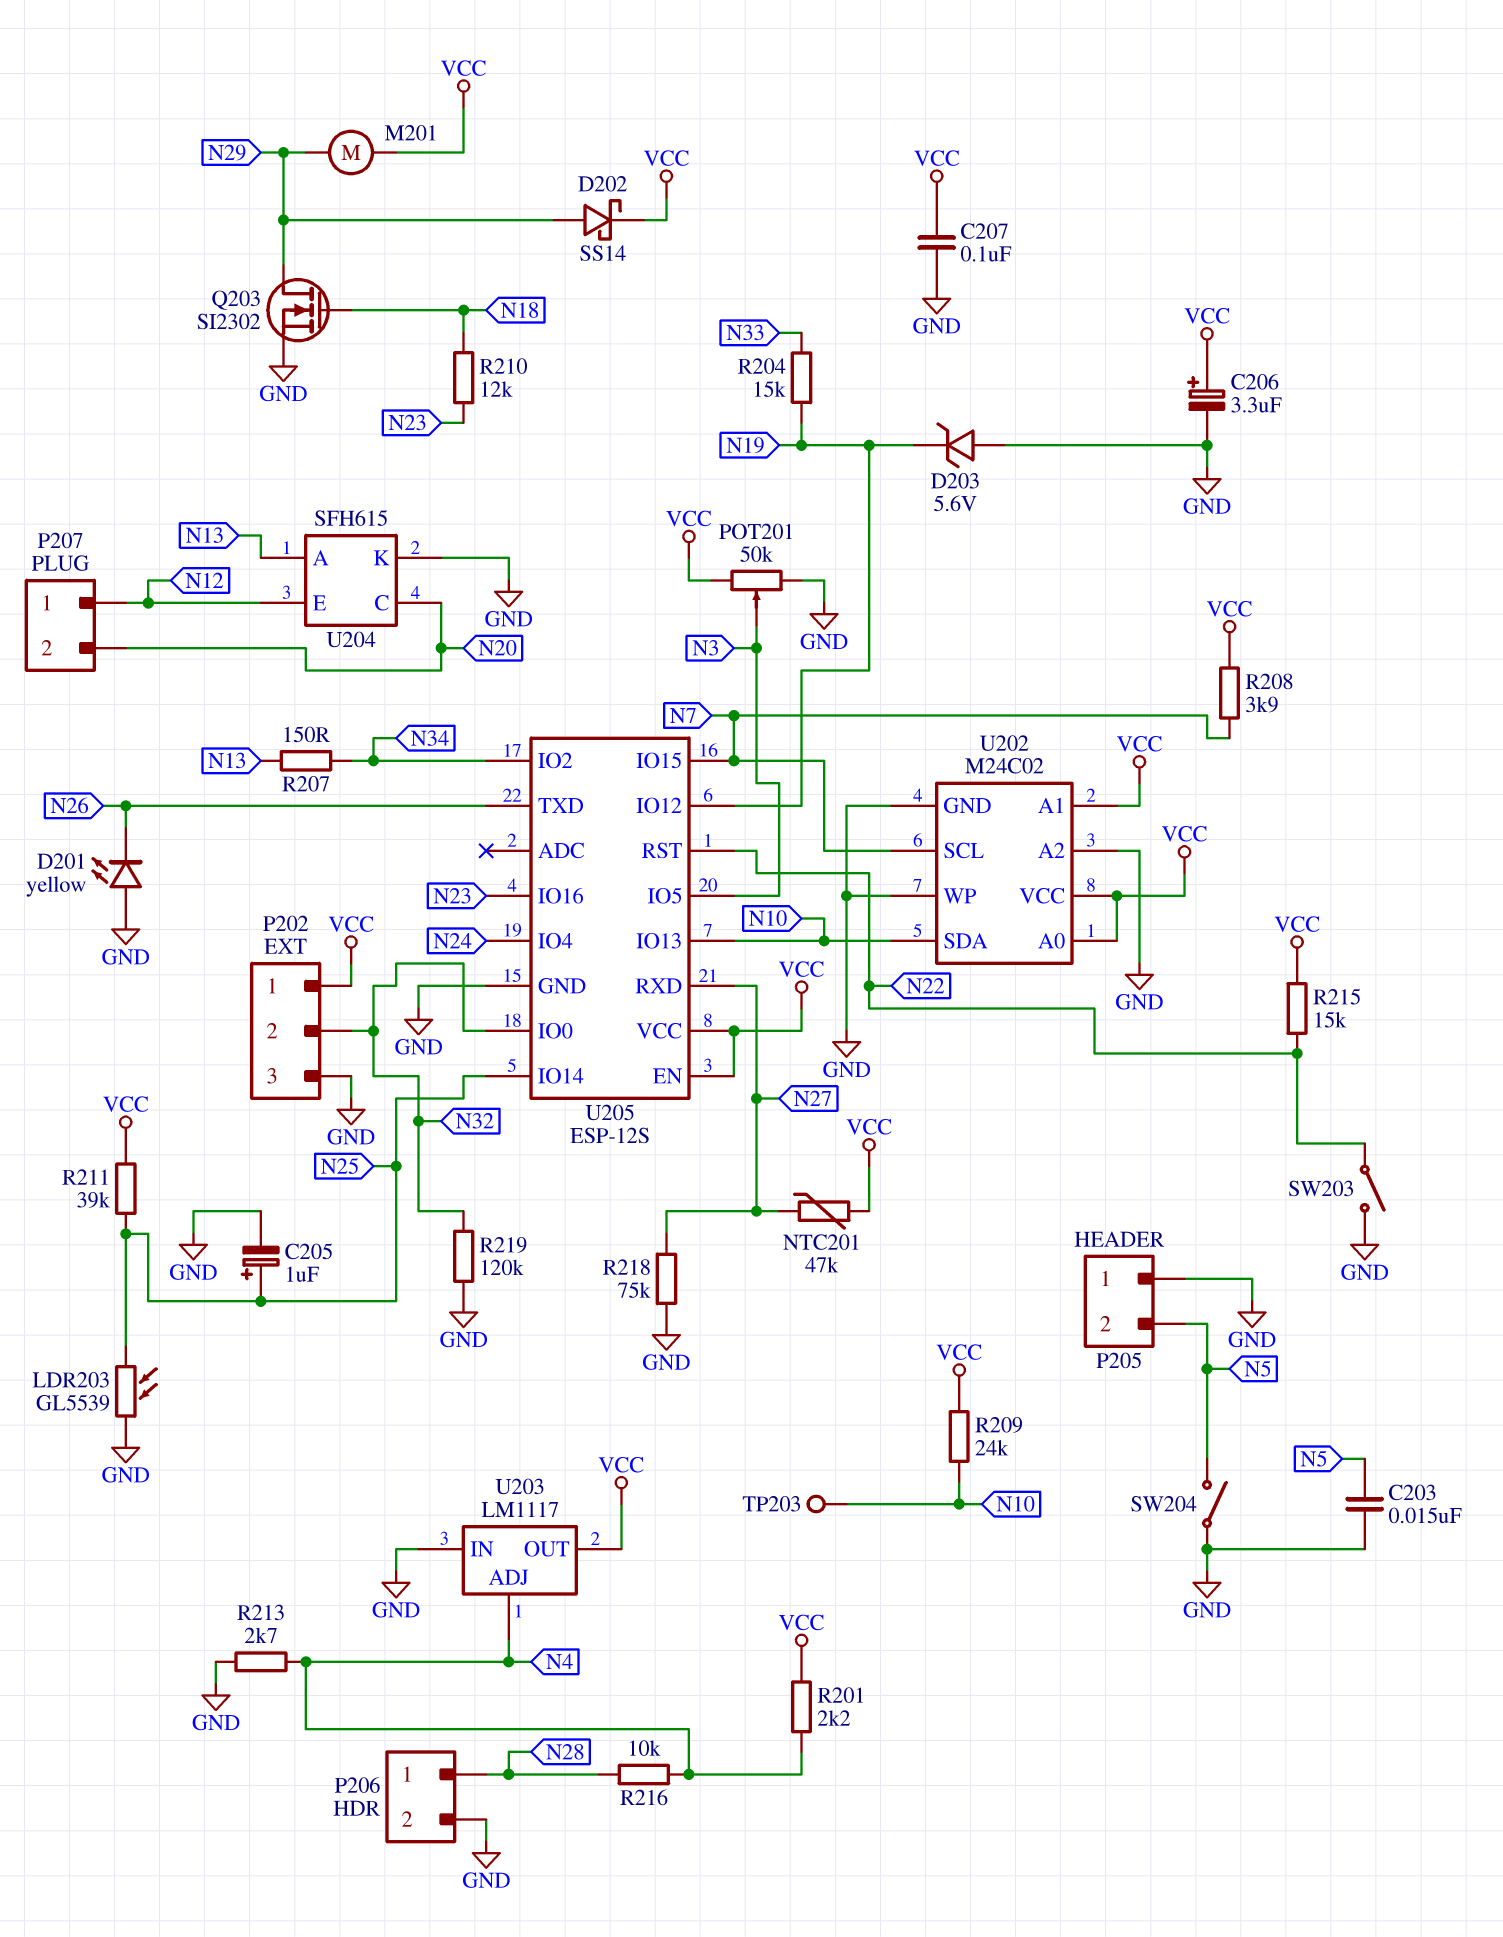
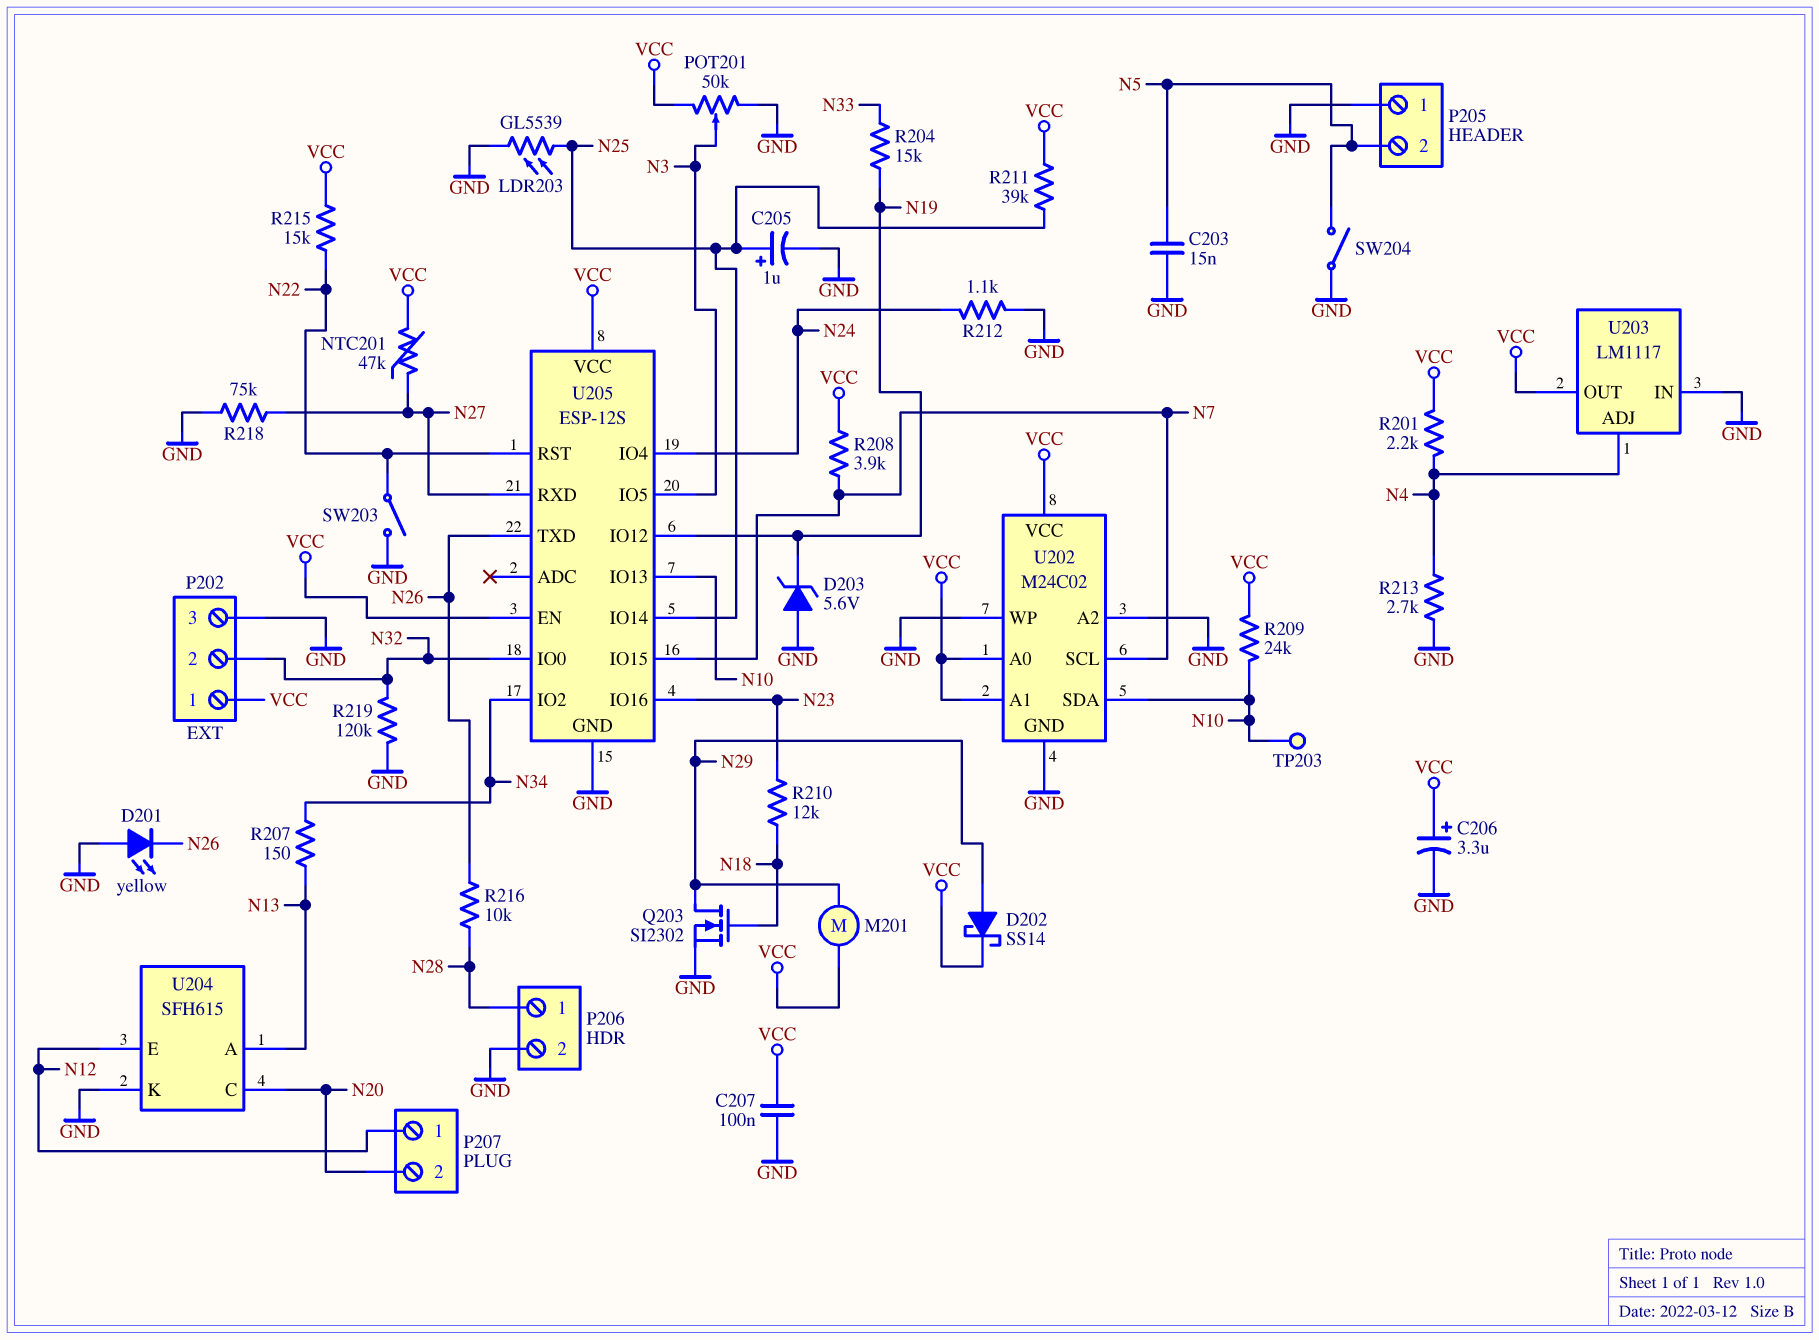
R212: none -> 1.1k (GND, N24)
R216: 10k (N4, N28) -> 10k (N26, N28)

